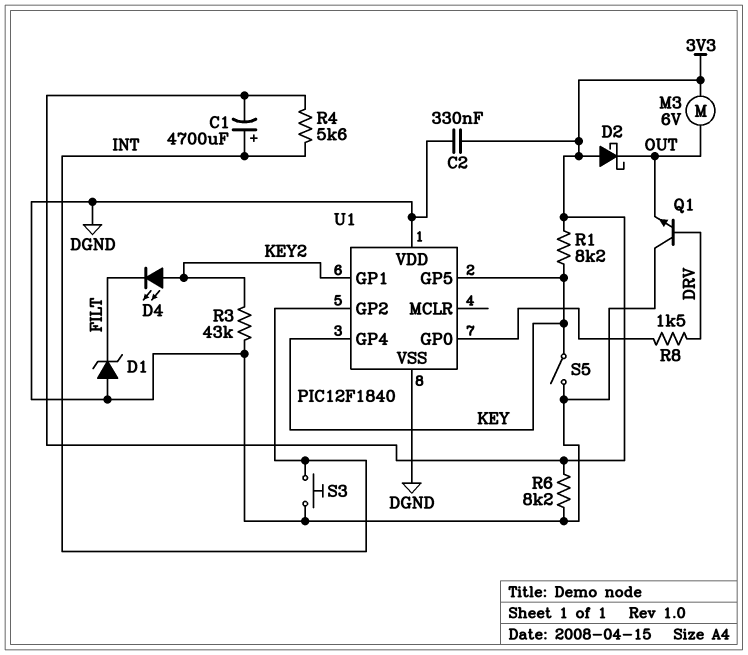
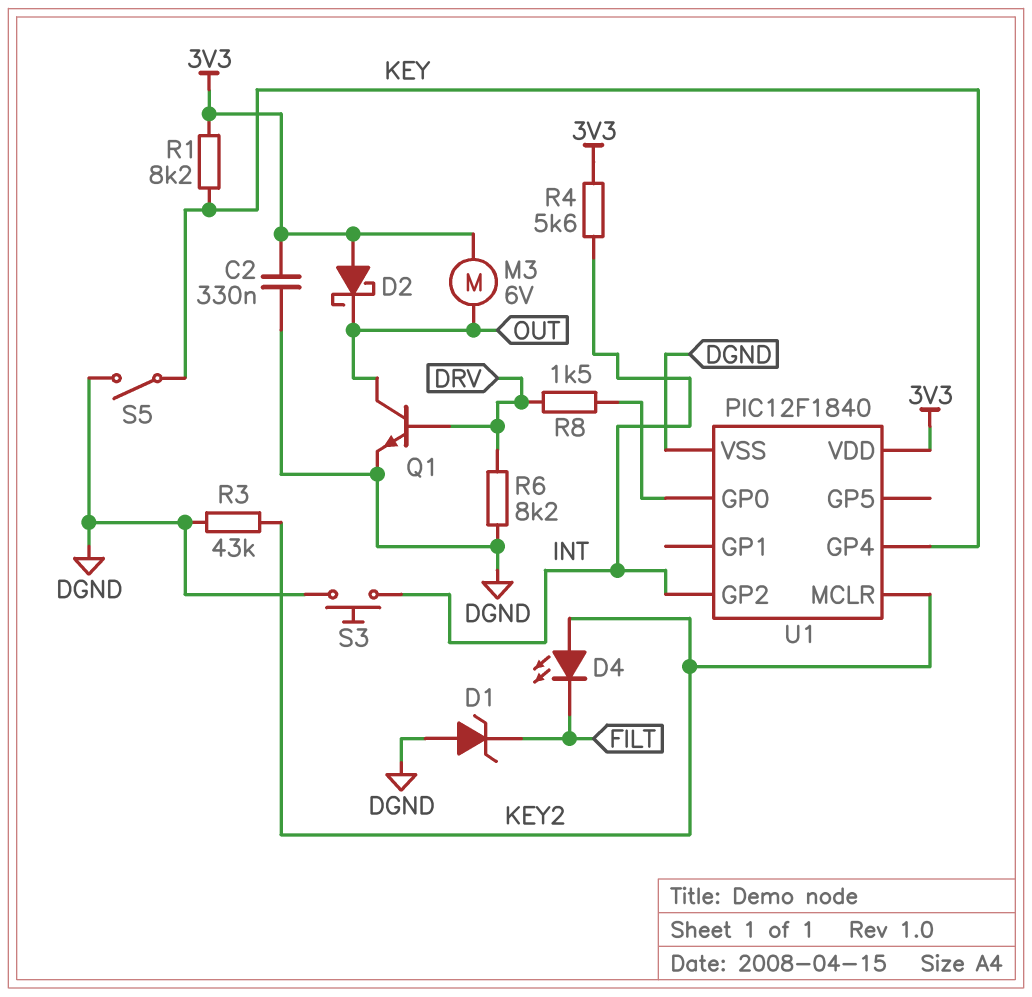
C1: 4700uF (plus INT, minus 3V3) -> none
Q1: NPN (B DRV, C DGND, E OUT) -> NPN (B DRV, C OUT, E DGND)
R6: 8.2k (3V3, DGND) -> 8.2k (DGND, DRV)
U1 pin GP1: KEY2 -> none
U1 pin GP5: KEY -> none
U1 pin MCLR: none -> KEY2
U1 pin VDD: DGND -> 3V3

